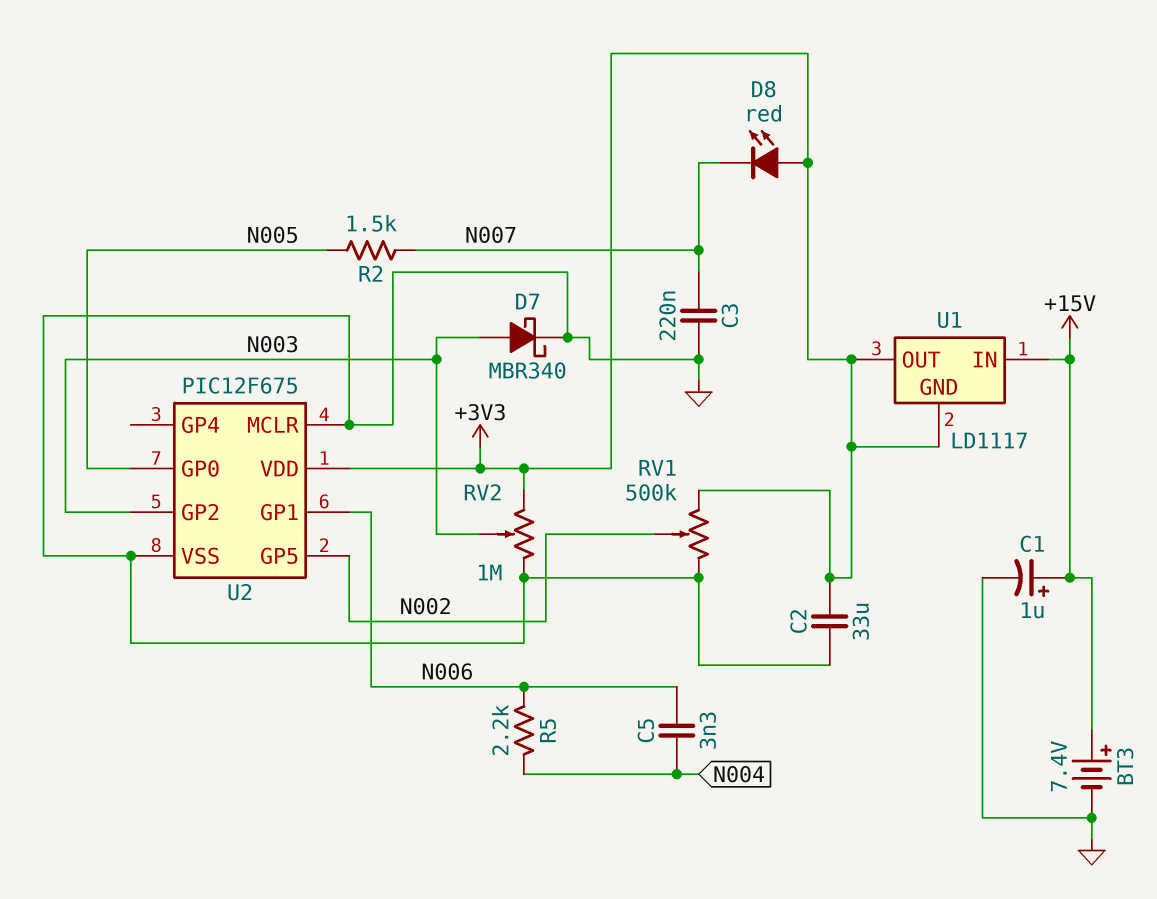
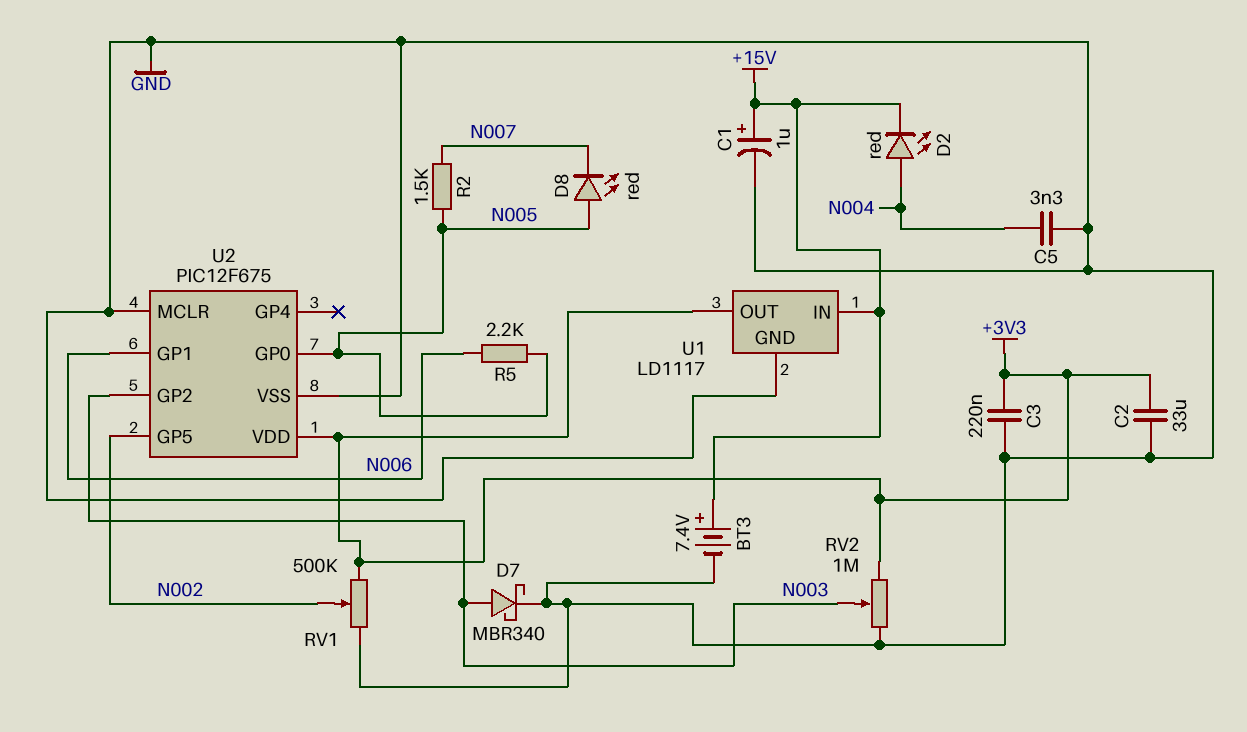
C3: 220nF (GND, N007) -> 220nF (+3V3, GND)
C5: 3.3nF (N004, N006) -> 3.3nF (GND, N004)
D2: none -> LED red (A N004, K +15V)
D8: LED red (A +3V3, K N007) -> LED red (A N005, K N007)
R5: 2.2k (N004, N006) -> 2.2k (N005, N006)
U1 pin GND: +3V3 -> GND

